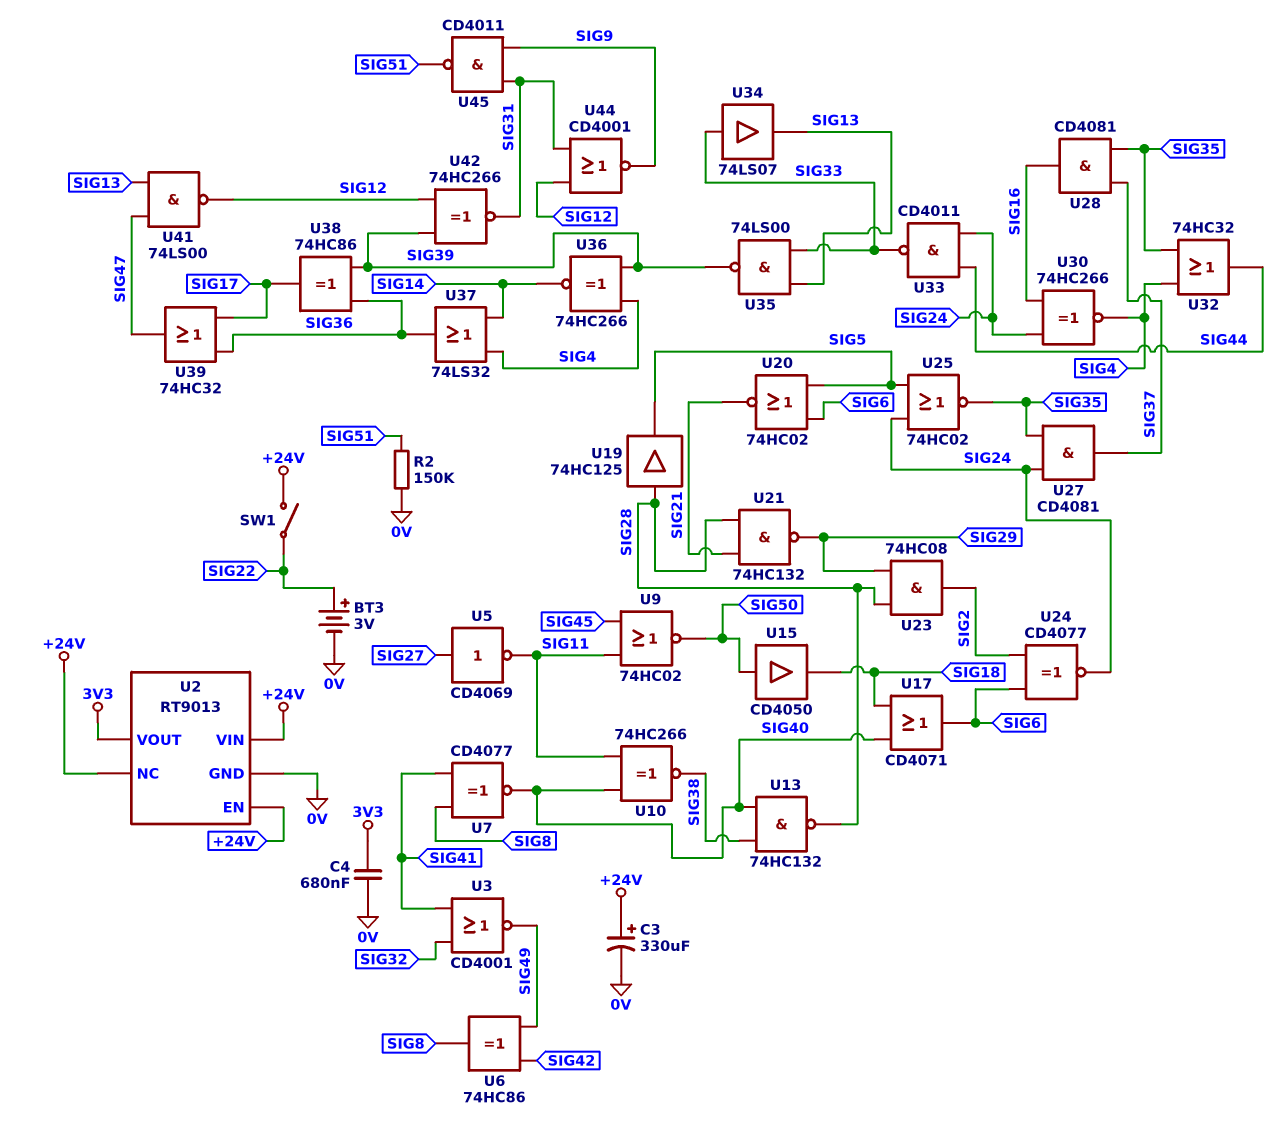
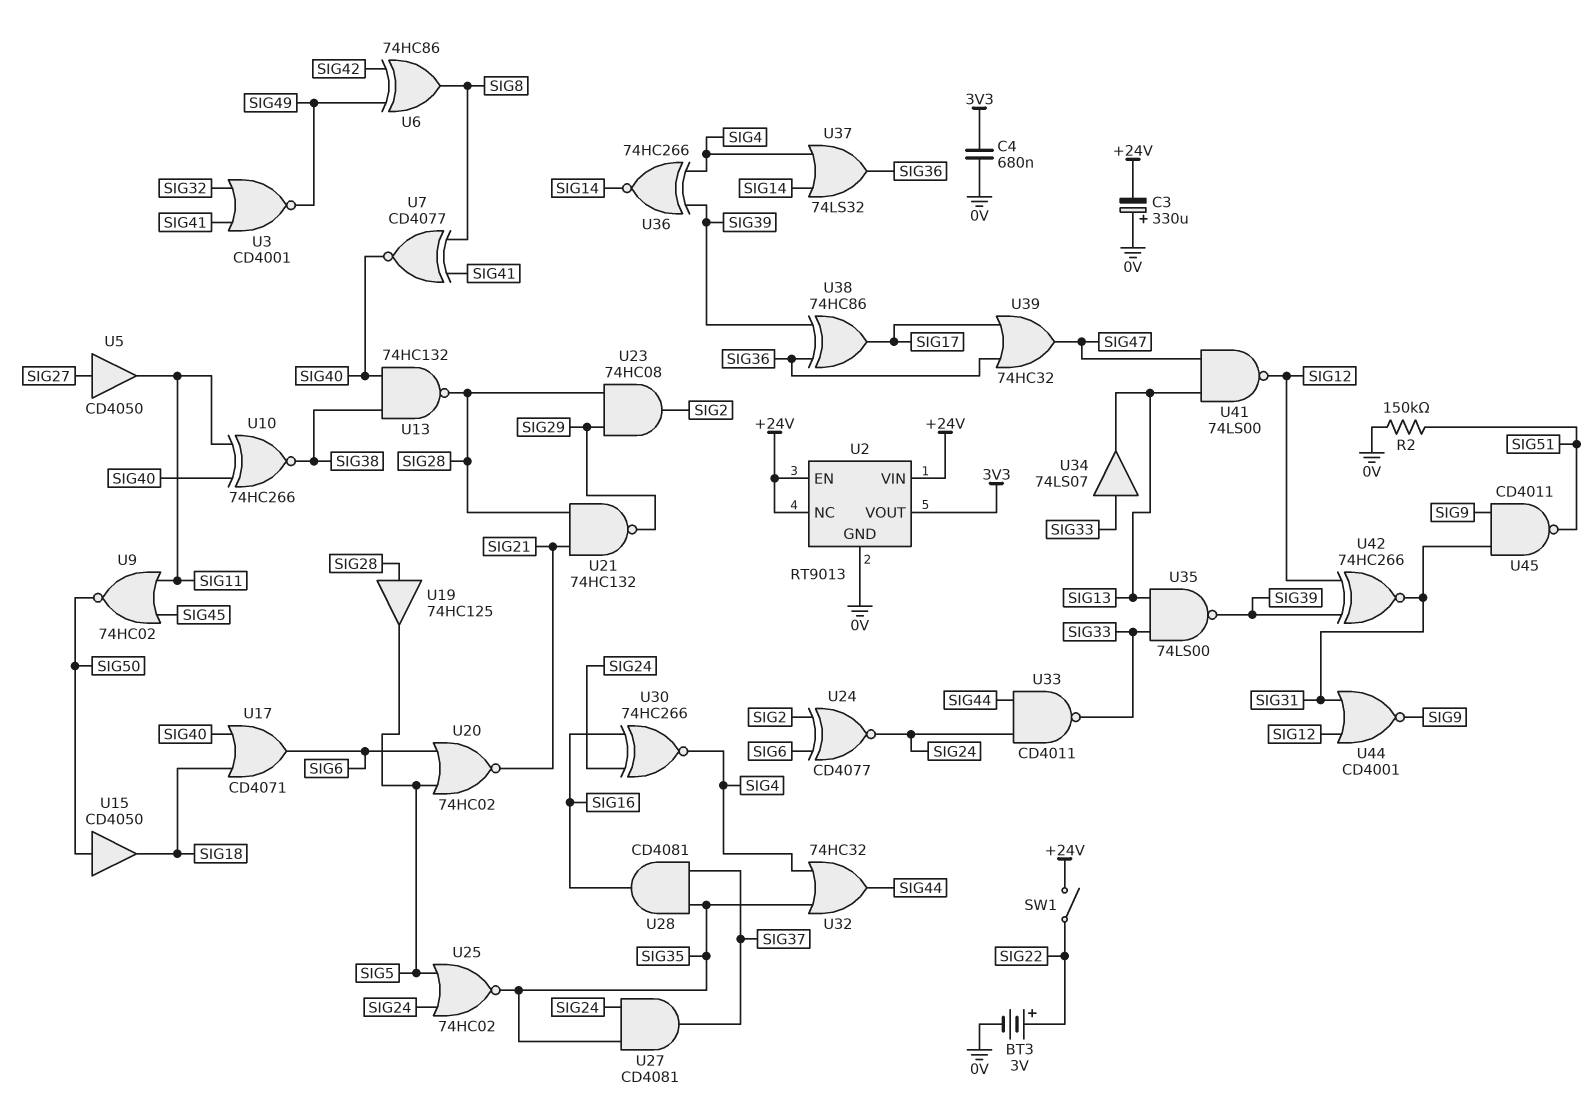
C3: 330uF (plus +24V, minus 0V) -> 330uF (plus 0V, minus +24V)
U5: NOT CD4069 (in SIG27, out SIG11) -> buffer CD4050 (in SIG27, out SIG11)

